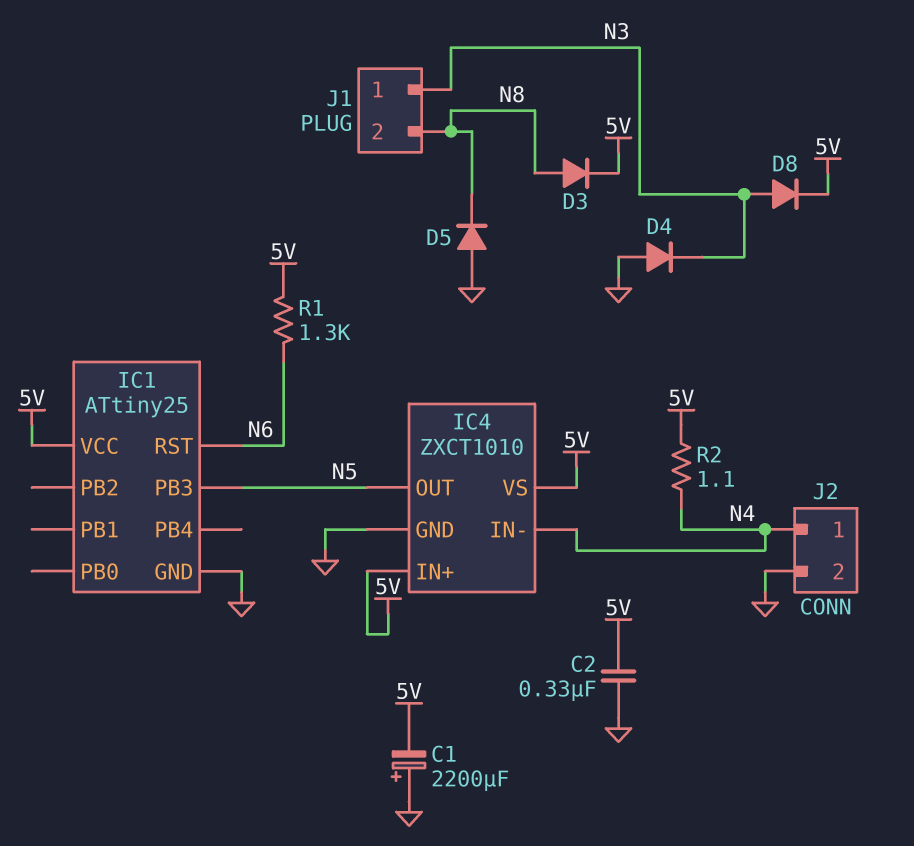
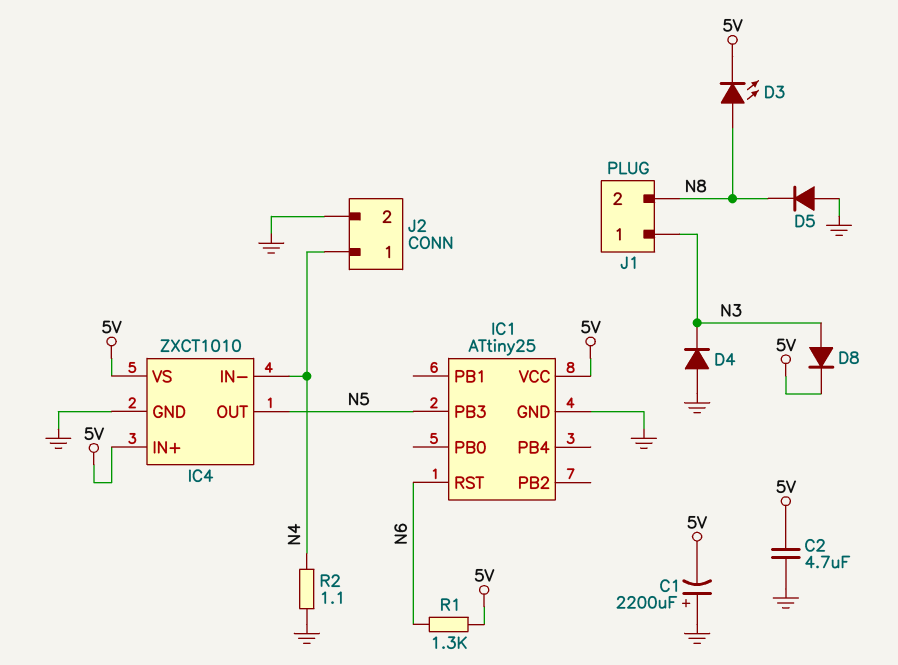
C2: 330nF (5V, GND) -> 4.7uF (5V, GND)
D3: diode (A N8, K 5V) -> LED (A N8, K 5V)
R2: 1.1 (5V, N4) -> 1.1 (GND, N4)

